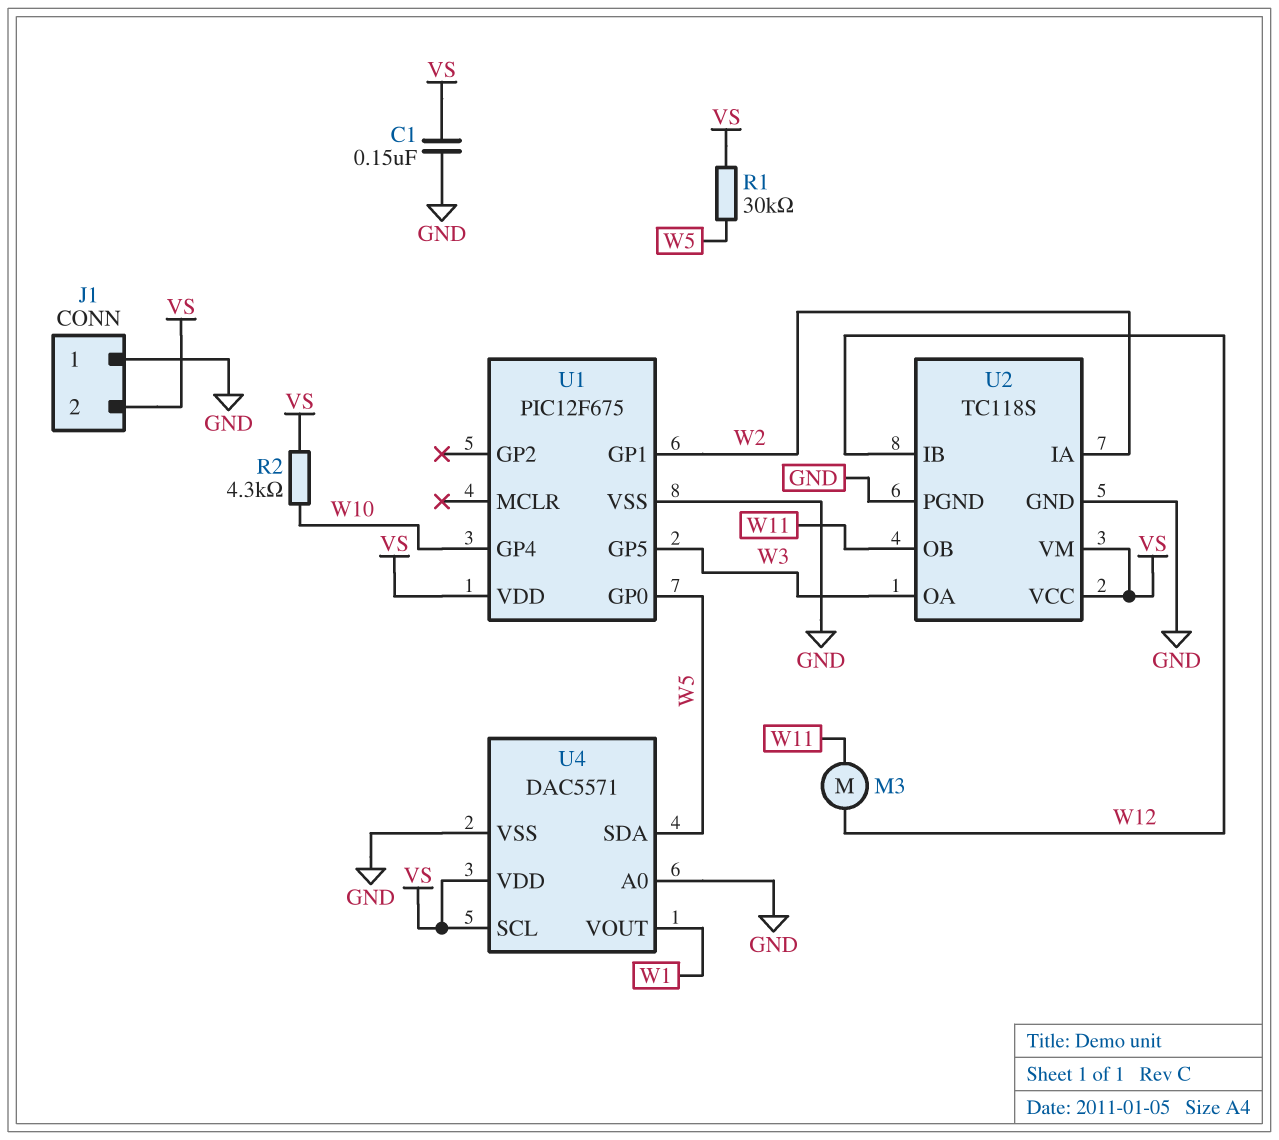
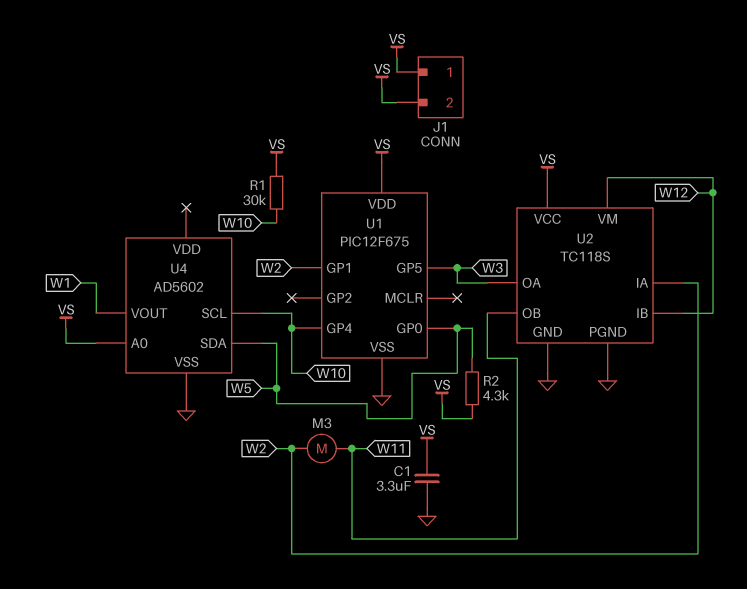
C1: 150nF (GND, VS) -> 3.3uF (GND, VS)
J1 pin 1: GND -> VS
M3: motor (W11, W12) -> motor (W2, W11)
R1: 30k (VS, W5) -> 30k (VS, W10)
R2: 4.3k (VS, W10) -> 4.3k (VS, W5)
U2 pin VM: VS -> W12
U4: DAC5571 -> AD5602
U4 pin A0: GND -> VS
U4 pin SCL: VS -> W10
U4 pin VDD: VS -> none

